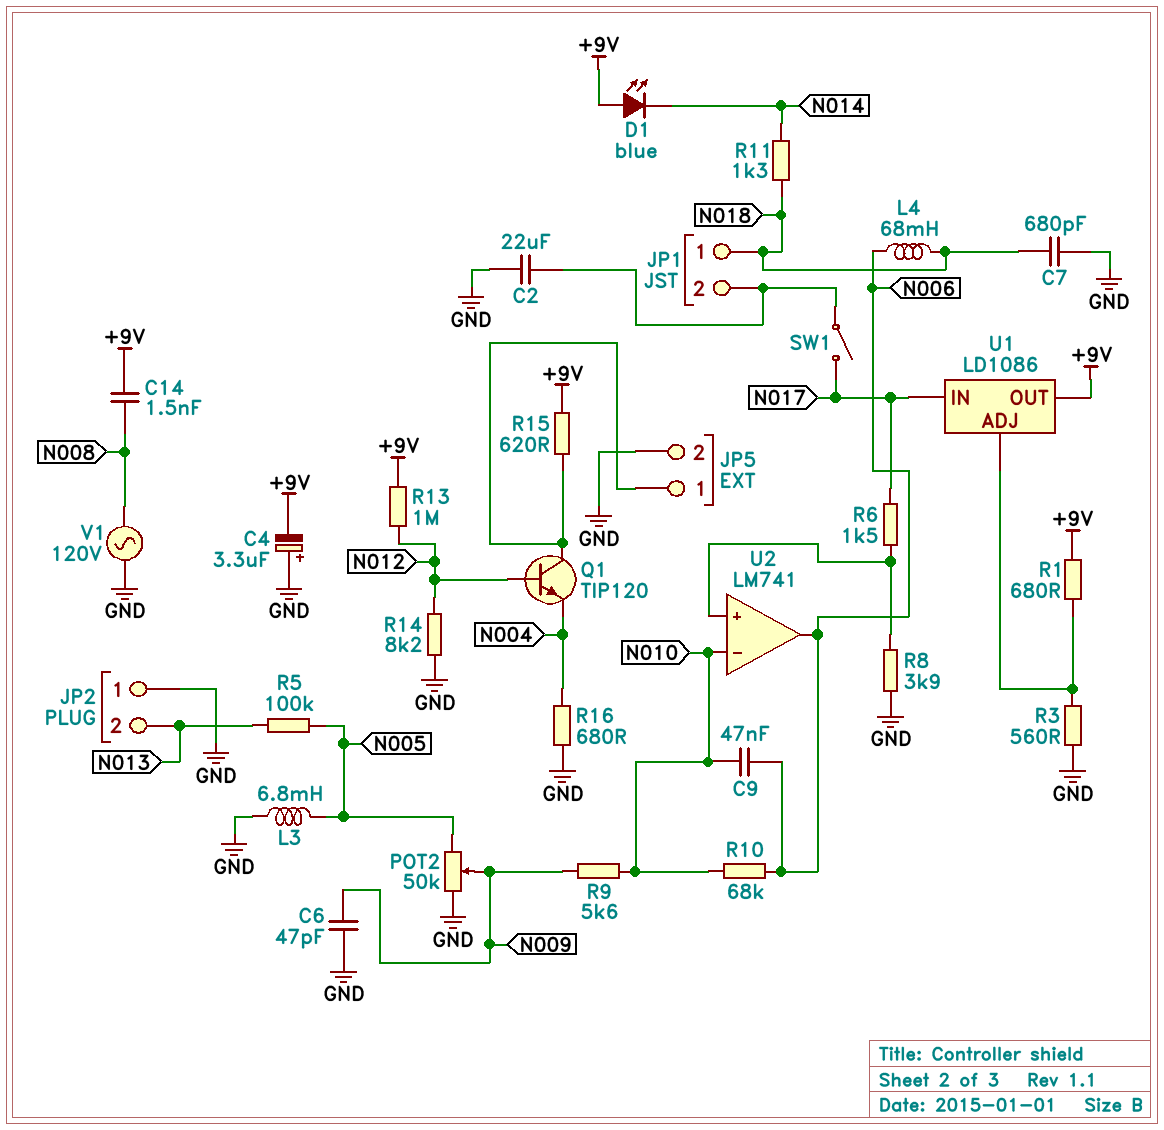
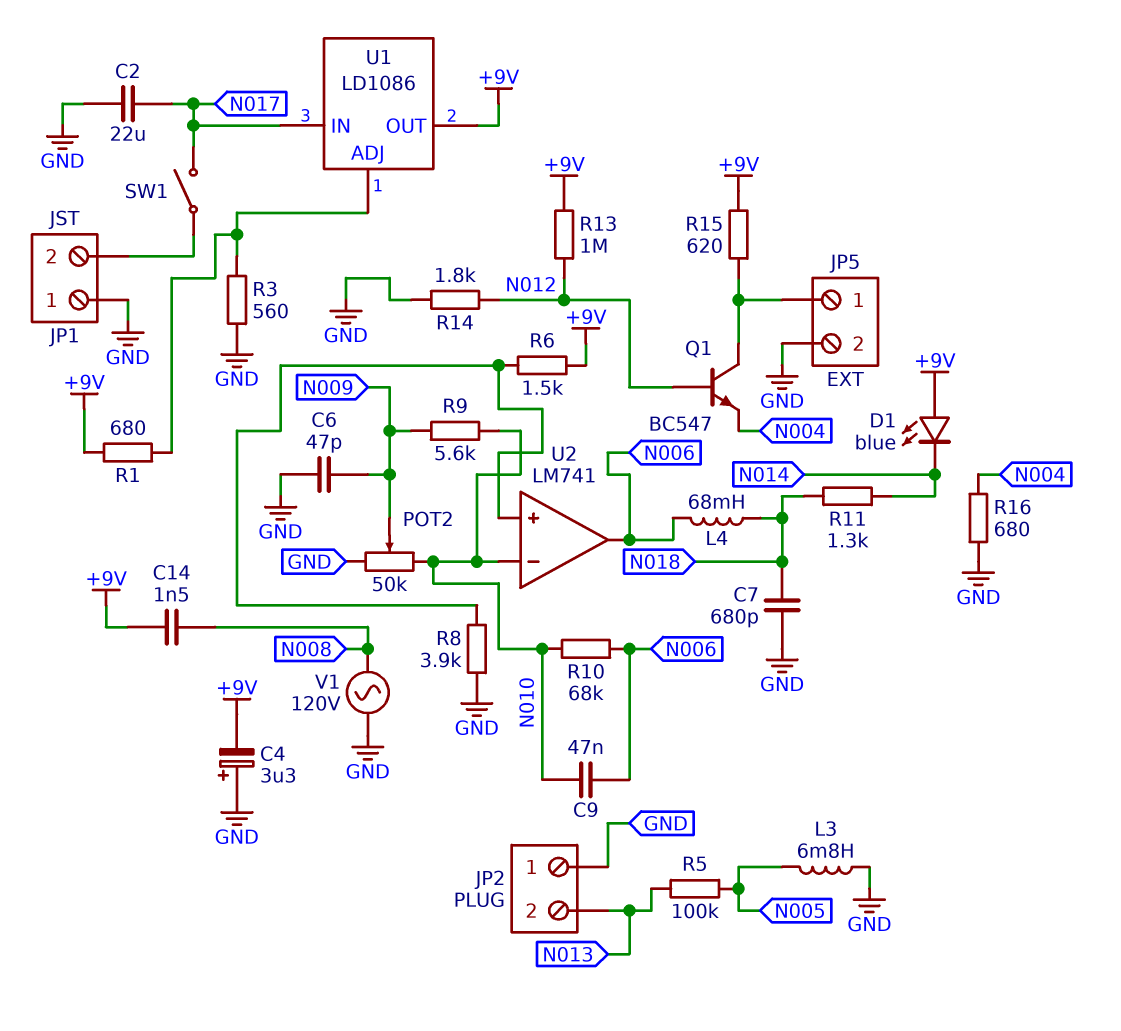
C2: 22uF (GND, JP1/2) -> 22uF (GND, N017)
JP1 pin 1: N018 -> GND
POT2: 50k (GND, N005, wiper N009) -> 50k (GND, N010, wiper N009)
Q1: NPN TIP120 (B N012, C JP5/1, E N004) -> NPN BC547 (B N012, C JP5/1, E N004)
R6: 1.5k (N017, U2/in+) -> 1.5k (+9V, U2/in+)
R14: 8.2k (GND, N012) -> 1.8k (GND, N012)

